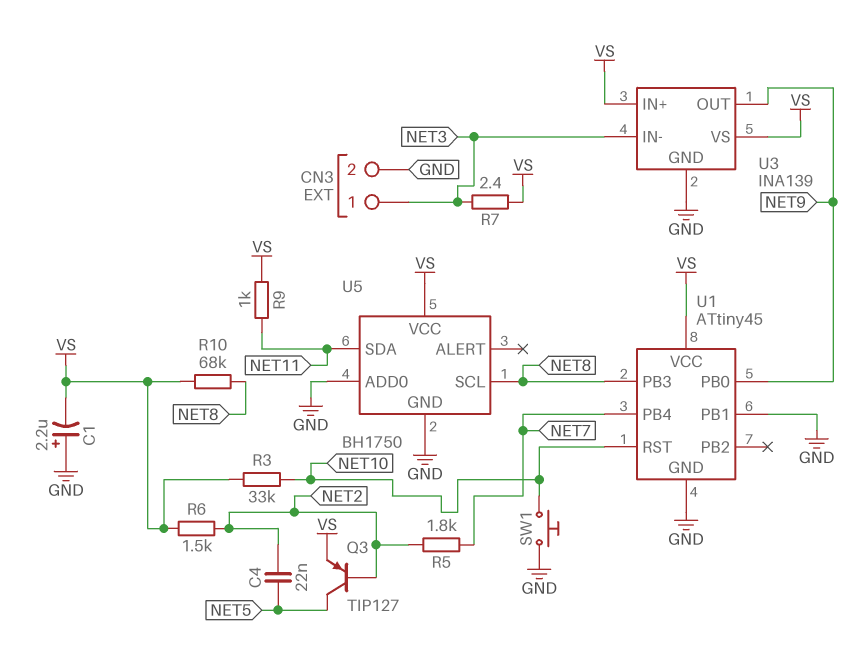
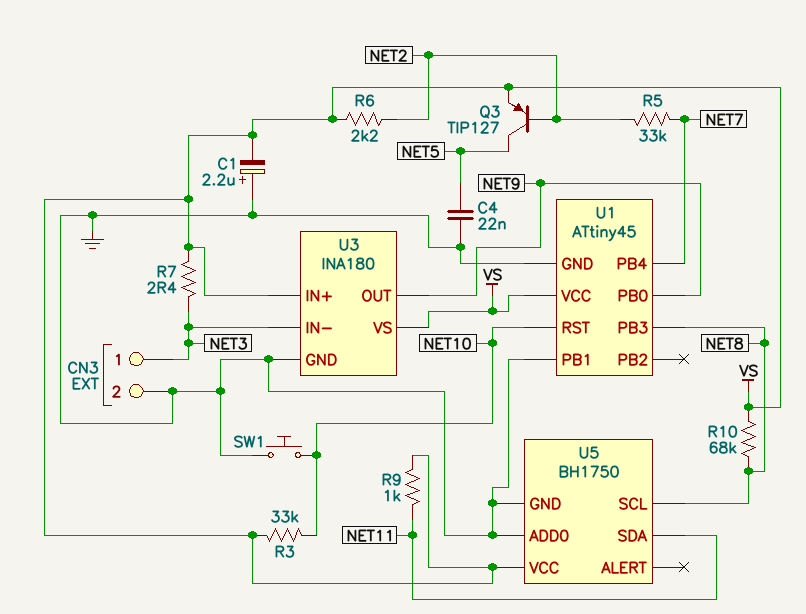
C4: 22nF (NET2, NET5) -> 22nF (GND, NET5)
R5: 1.8k (NET2, NET7) -> 33k (NET2, NET7)
R6: 1.5k (NET2, VS) -> 2.2k (NET2, VS)
U3: INA139 -> INA180

